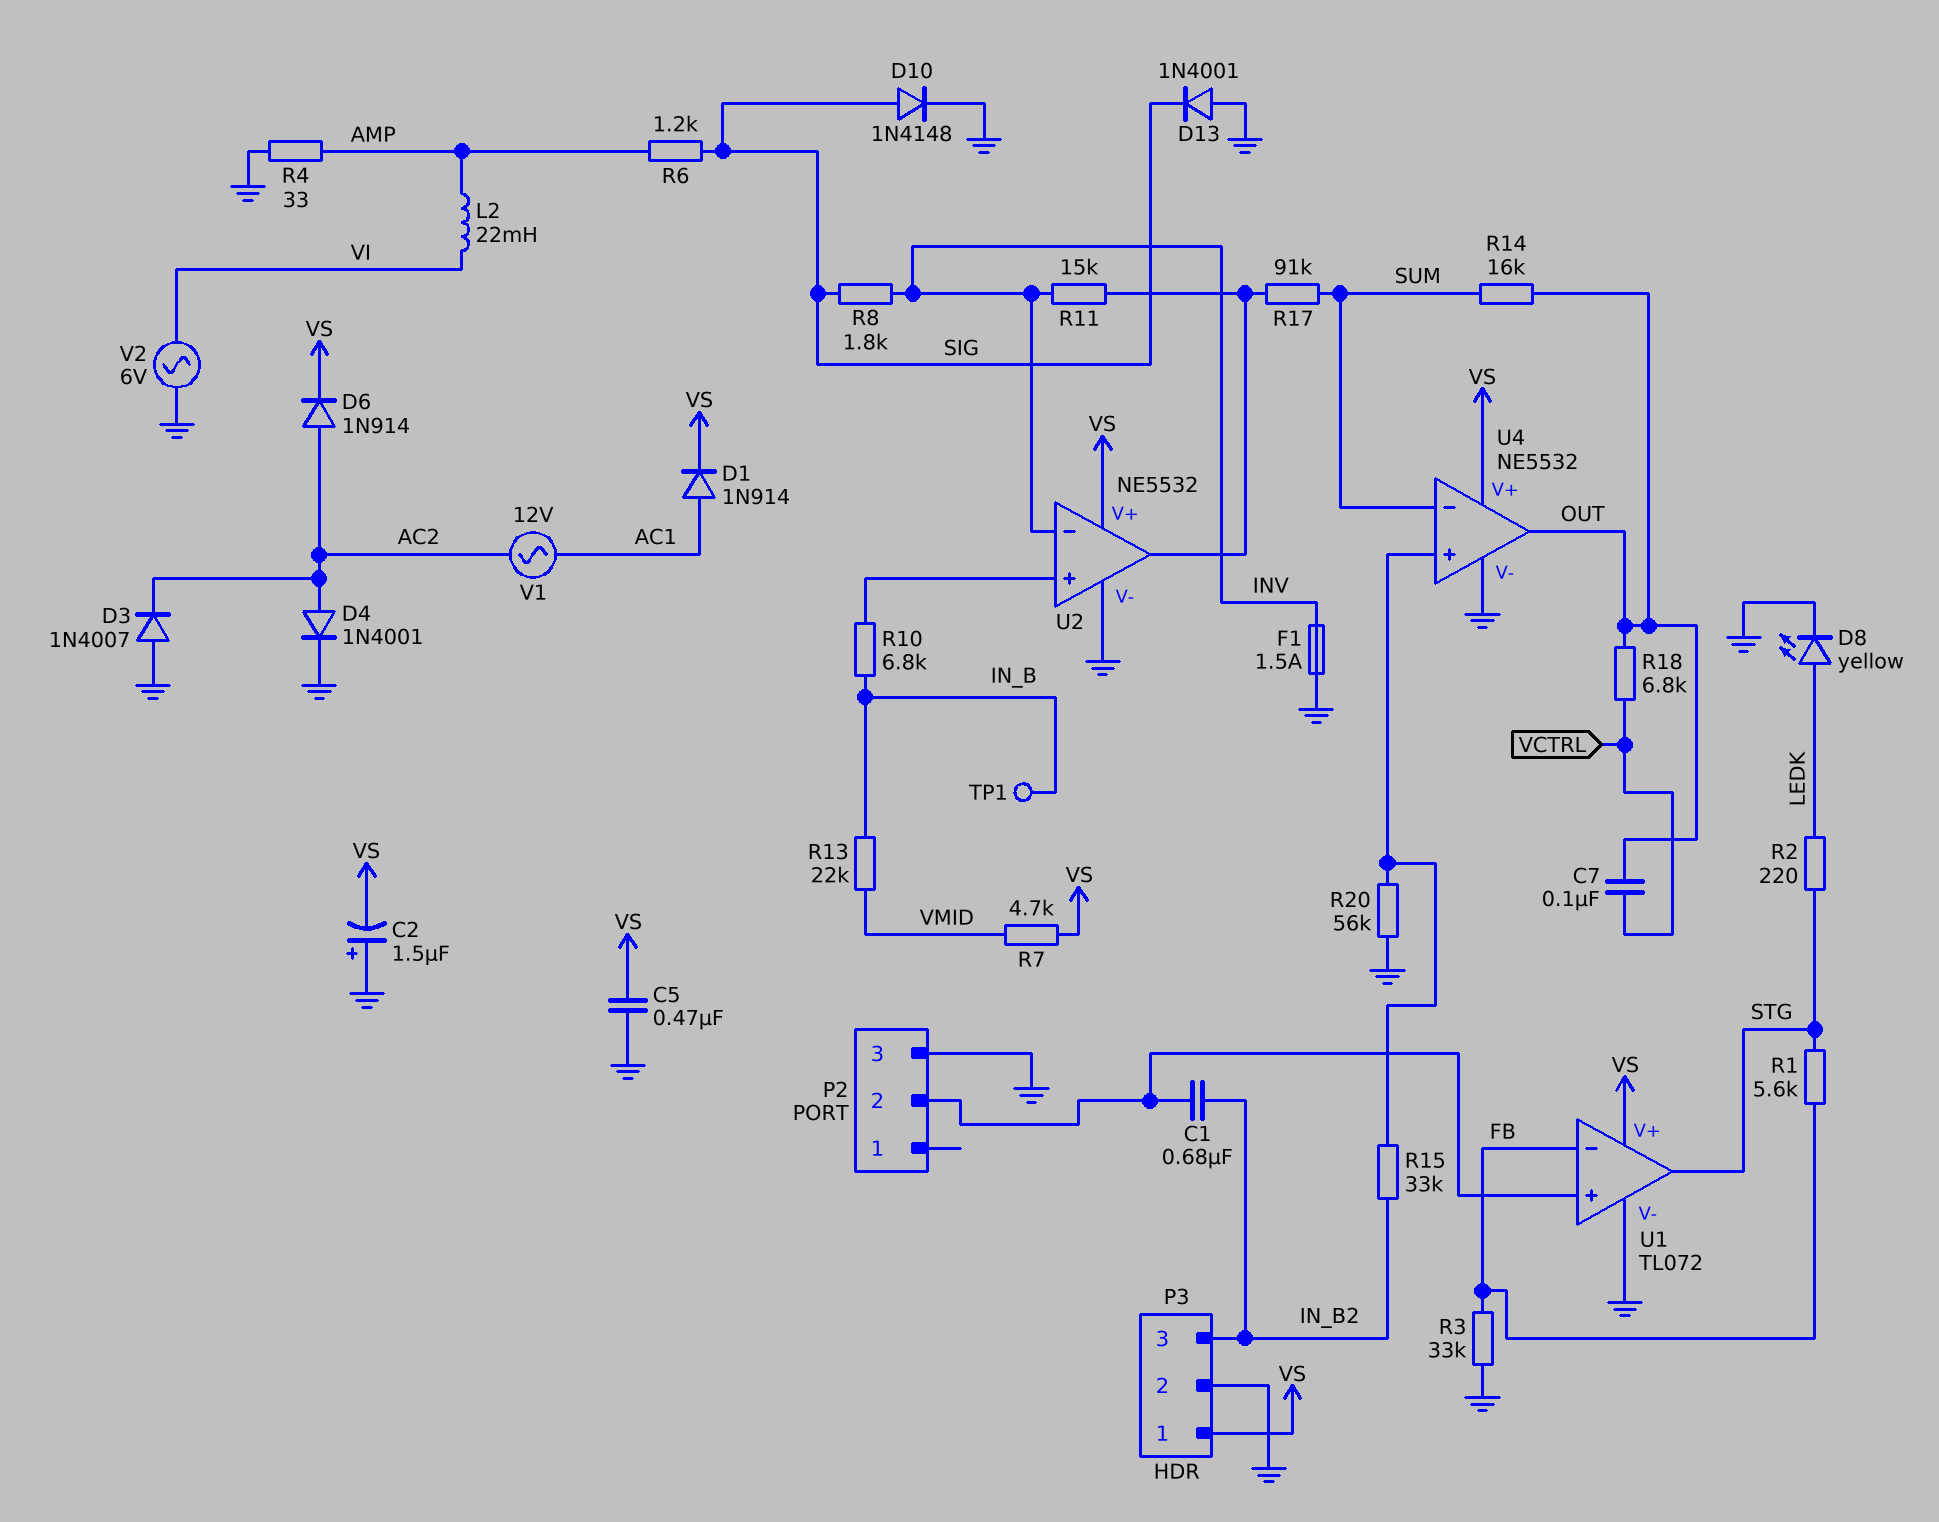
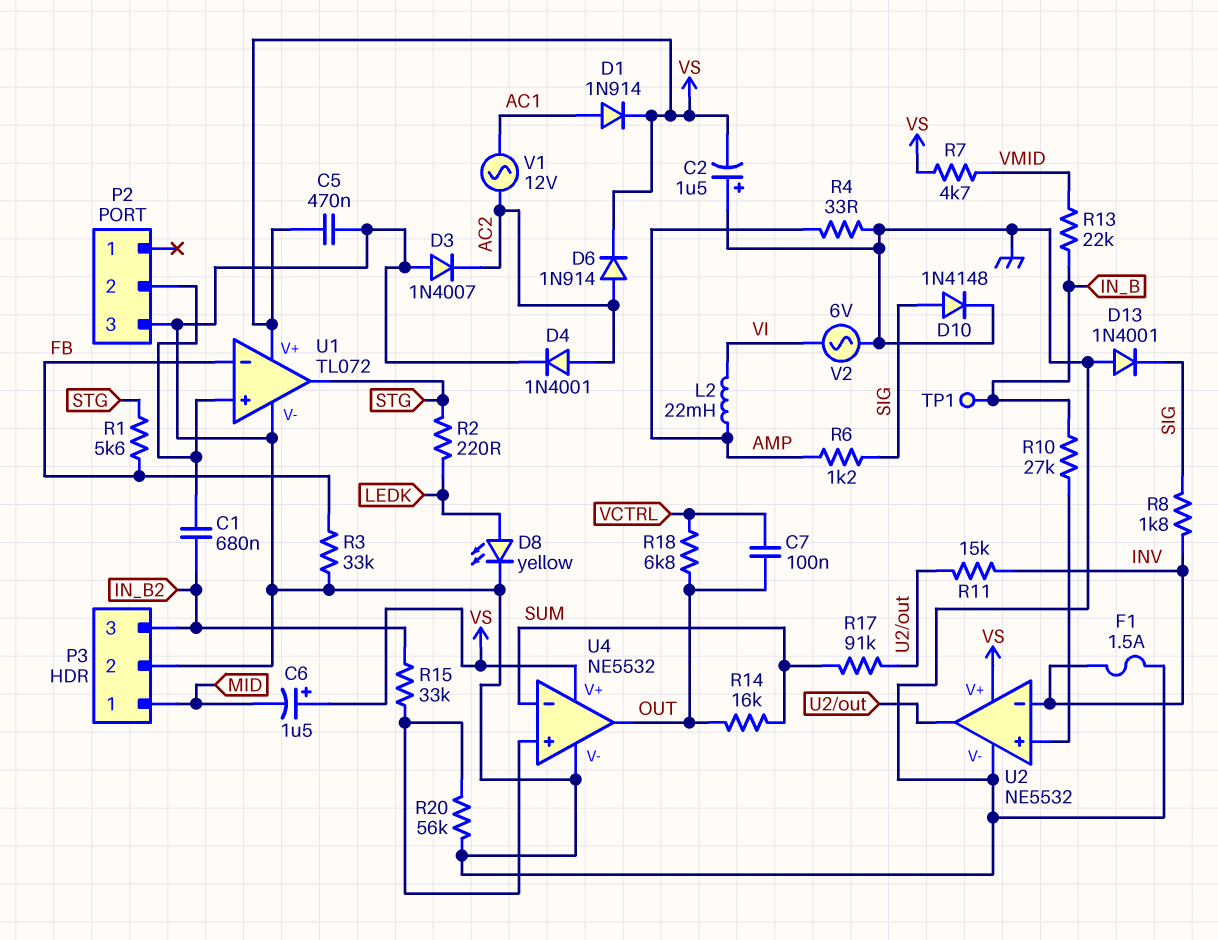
C6: none -> 1.5uF (plus VS, minus MID)
P3 pin 1: VS -> MID
R10: 6.8k (IN_B, U2/in+) -> 27k (IN_B, U2/in+)

